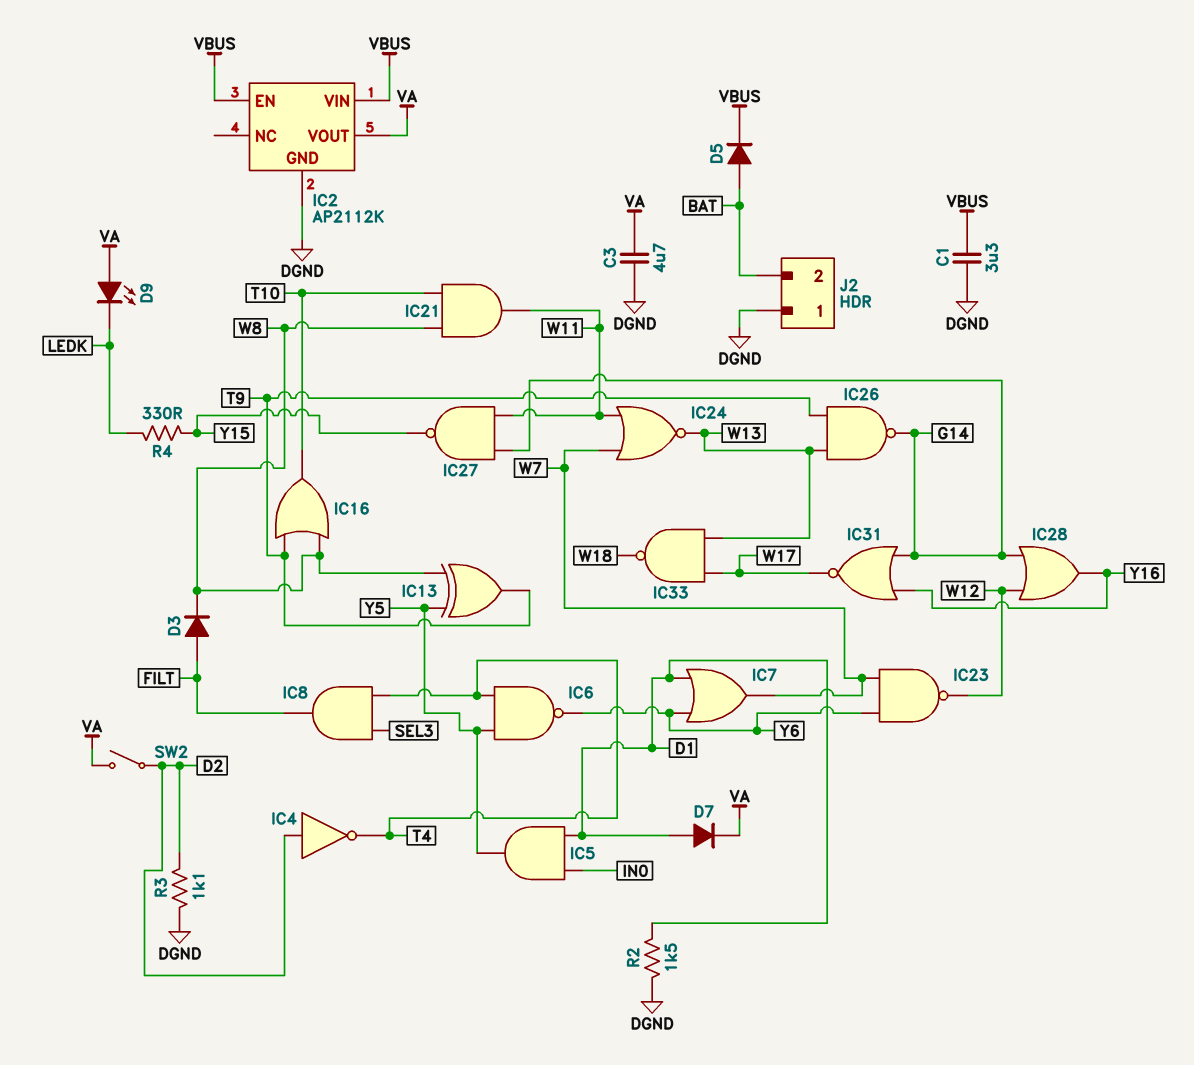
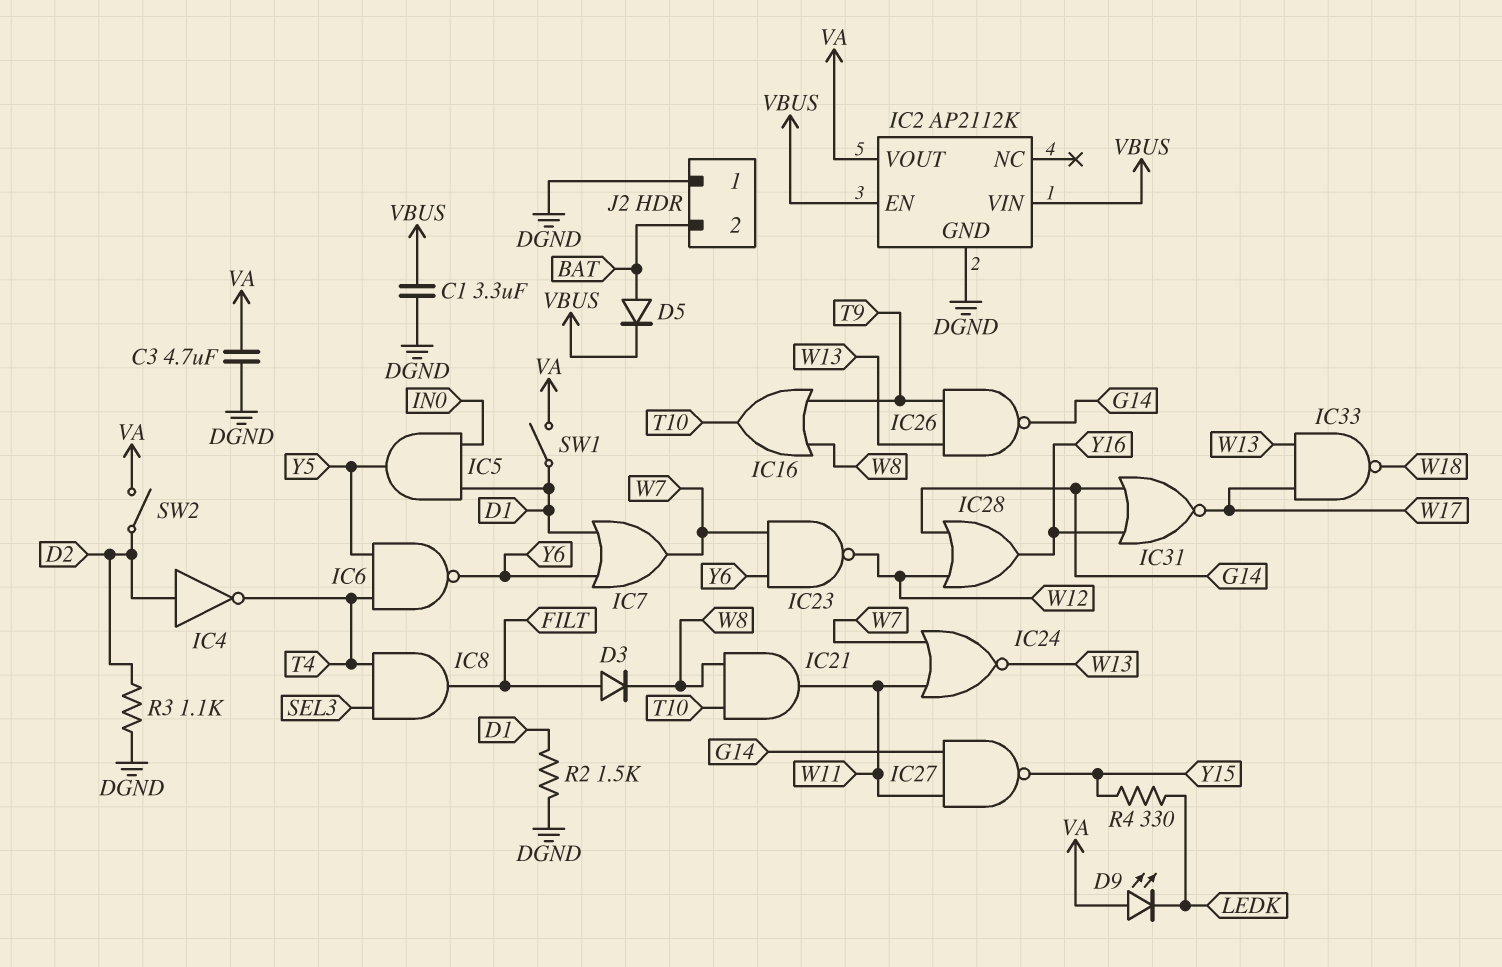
D7: diode (A D1, K VA) -> none
IC13: XOR (in W8, in Y5, out T9) -> none
SW1: none -> switch (D1, VA)

